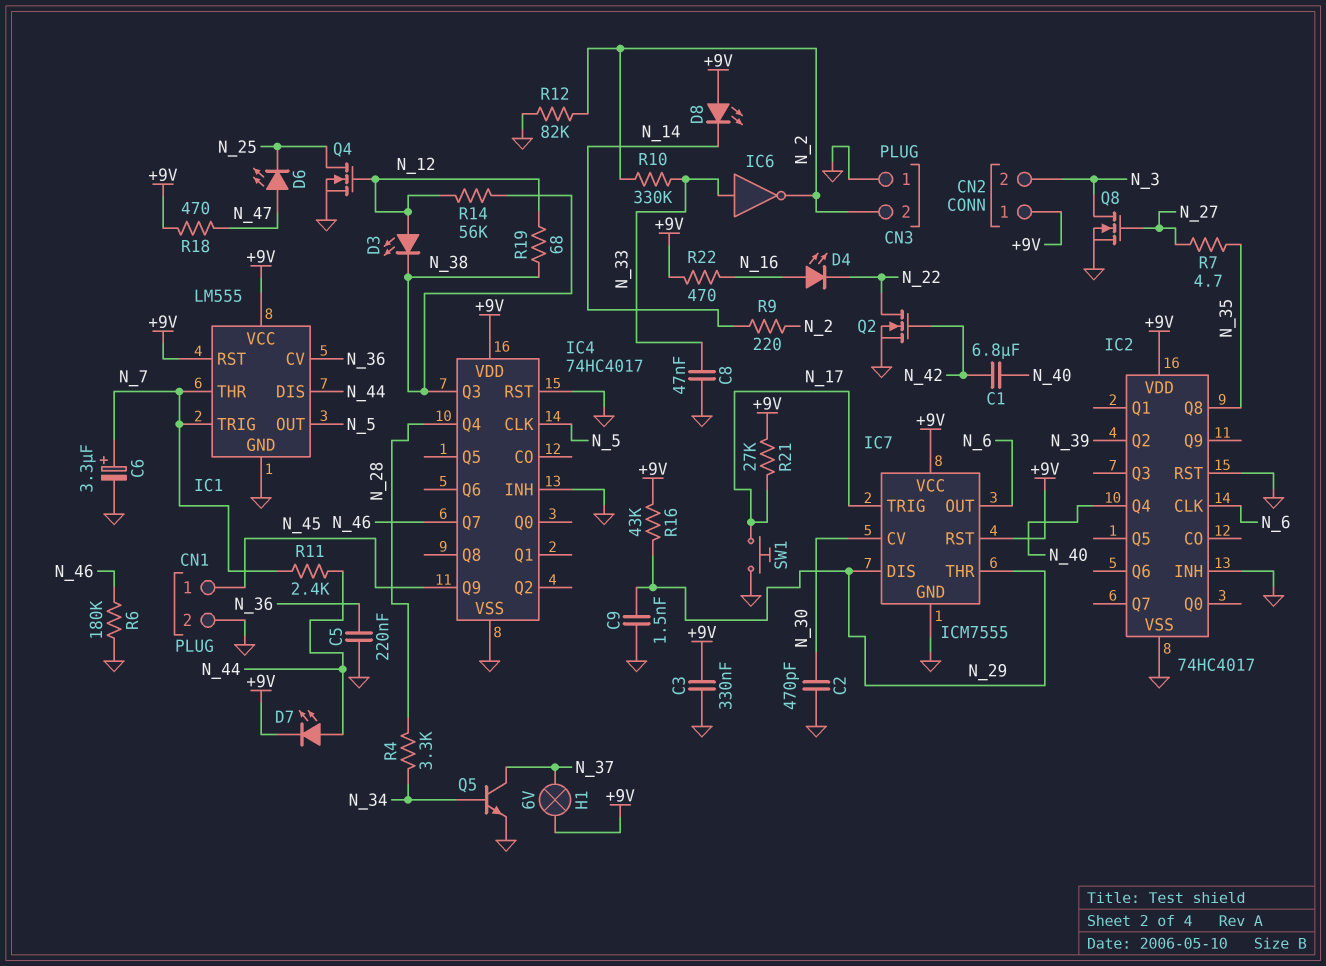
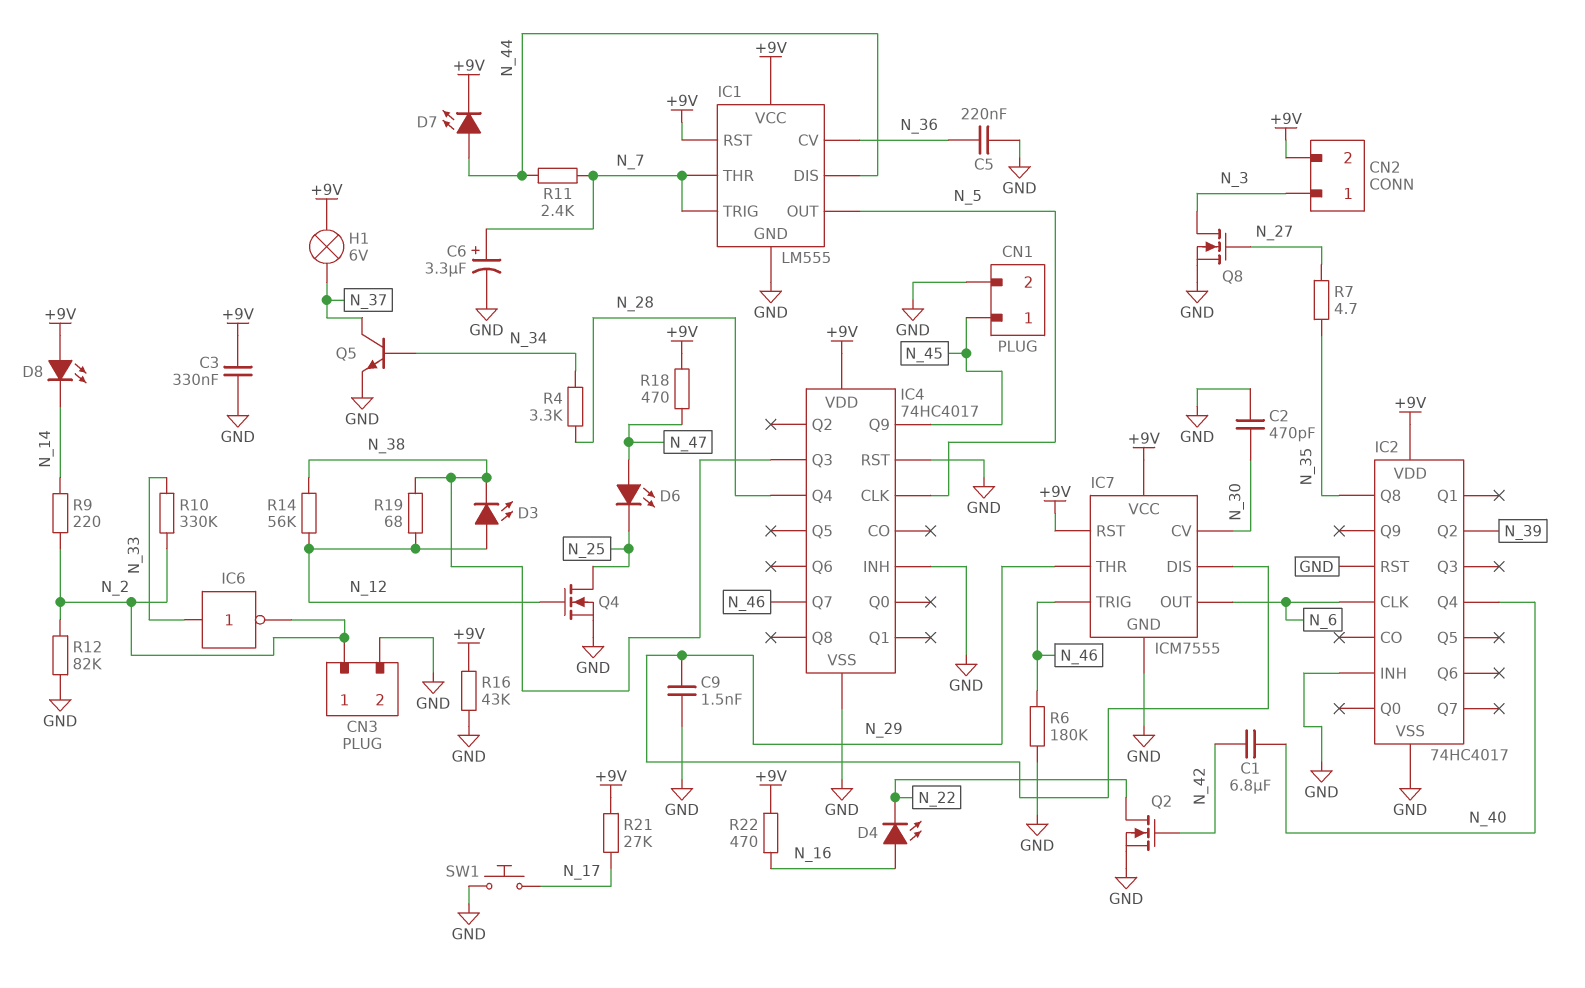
C8: 47nF (GND, N_33) -> none
CN2 pin 1: +9V -> N_3
CN2 pin 2: N_3 -> +9V
CN3 pin 1: GND -> N_2
CN3 pin 2: N_2 -> GND
IC7 pin TRIG: N_17 -> N_46
R16: 43k (+9V, N_29) -> 43k (+9V, GND)

